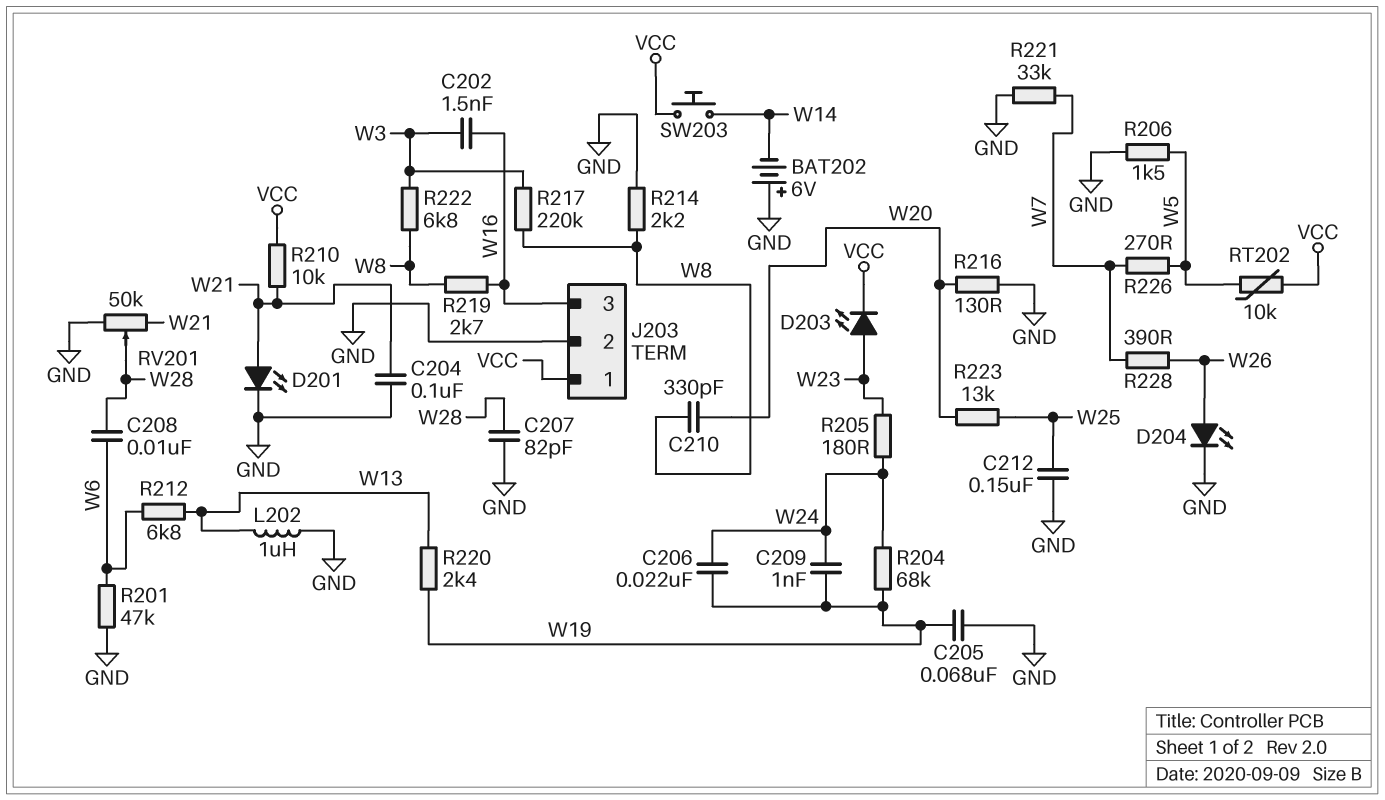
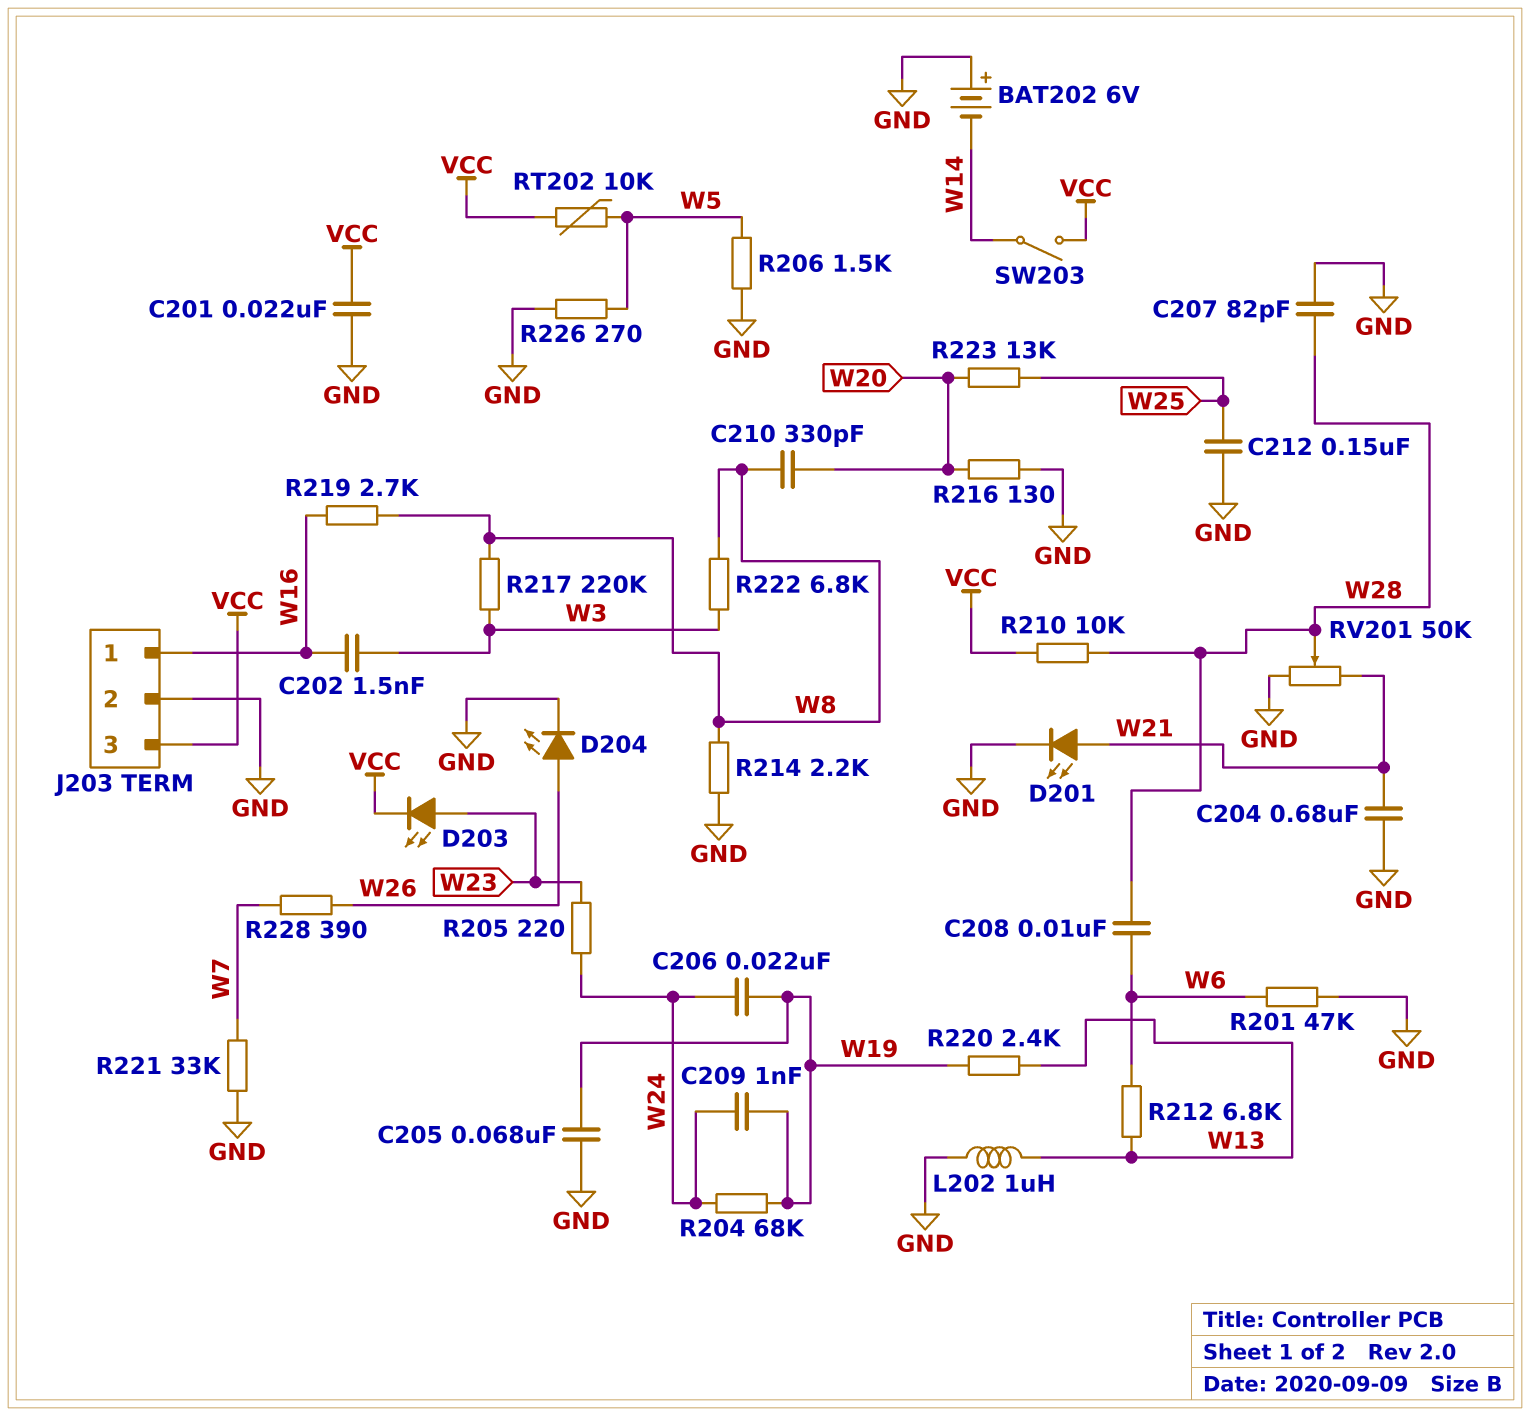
C201: none -> 22nF (GND, VCC)
C204: 100nF (GND, W21) -> 680nF (GND, W21)
J203 pin 1: VCC -> W16
J203 pin 3: W16 -> VCC
R205: 180 (W23, W24) -> 220 (W23, W24)
R210: 10k (VCC, W21) -> 10k (VCC, W28)
R226: 270 (W5, W7) -> 270 (GND, W5)
SW203: button (VCC, W14) -> switch (VCC, W14)

